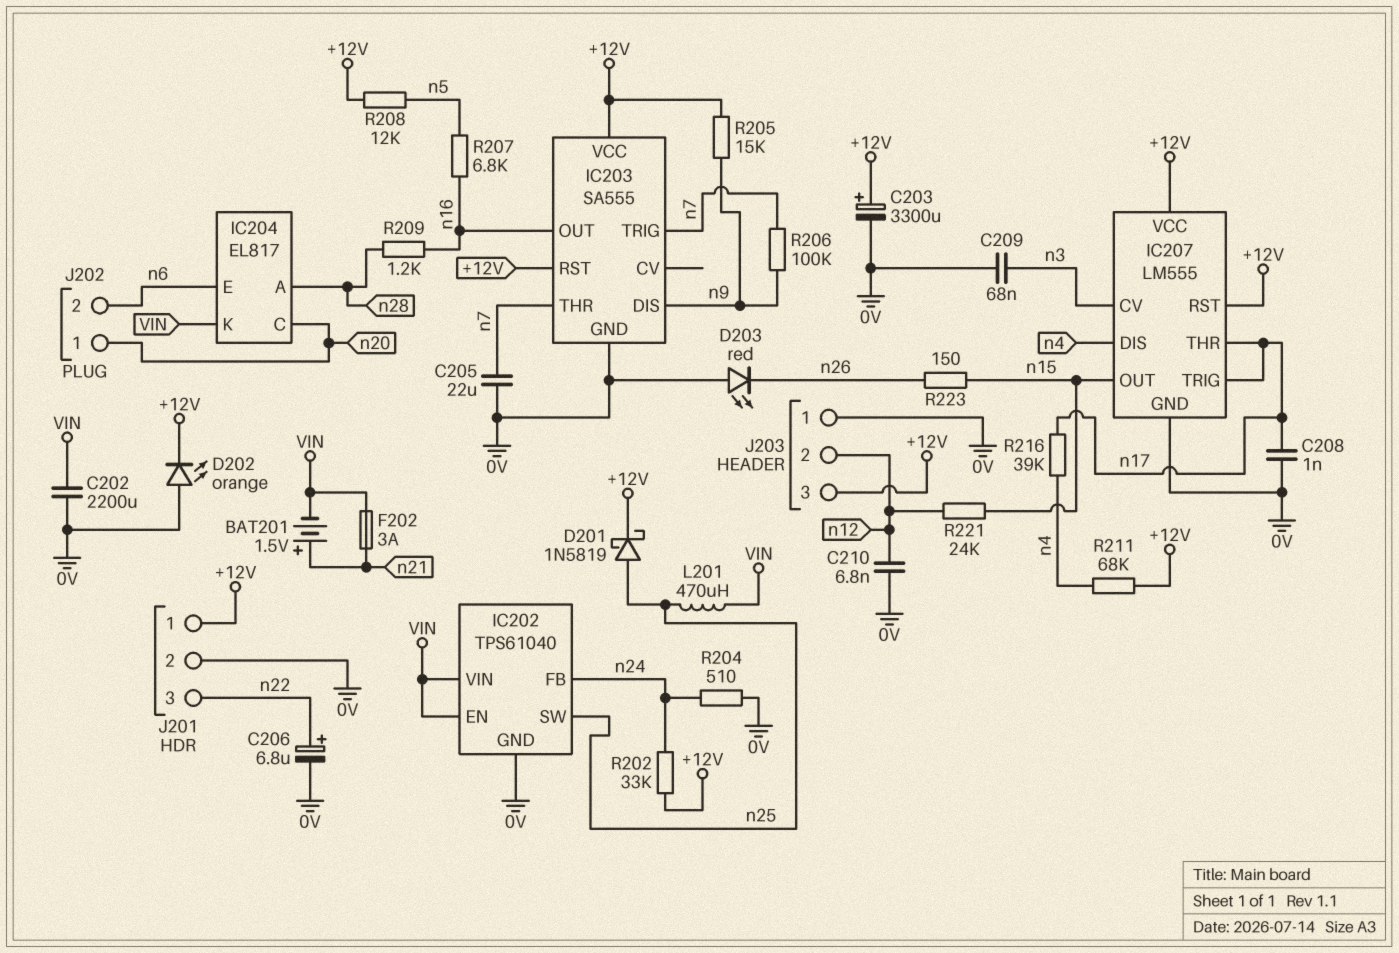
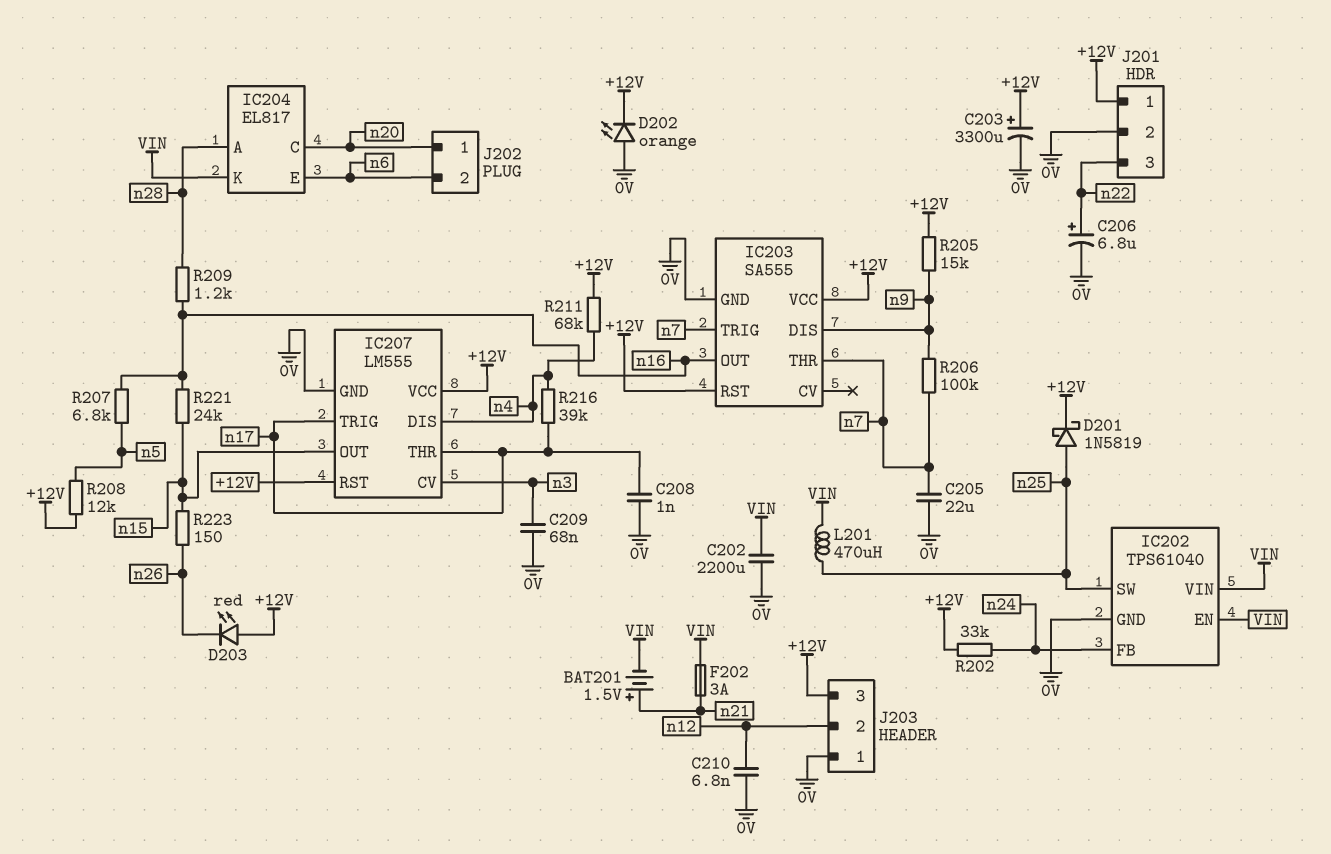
D203: LED red (A 0V, K n26) -> LED red (A +12V, K n26)
R204: 510 (0V, n24) -> none
R221: 24k (n12, n15) -> 24k (n15, n16)

